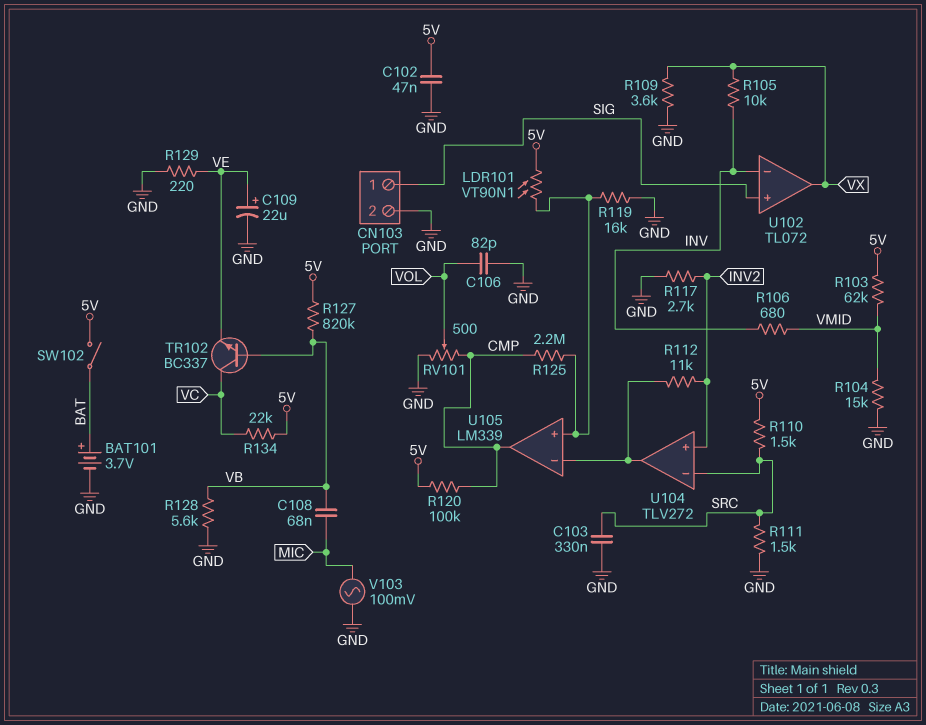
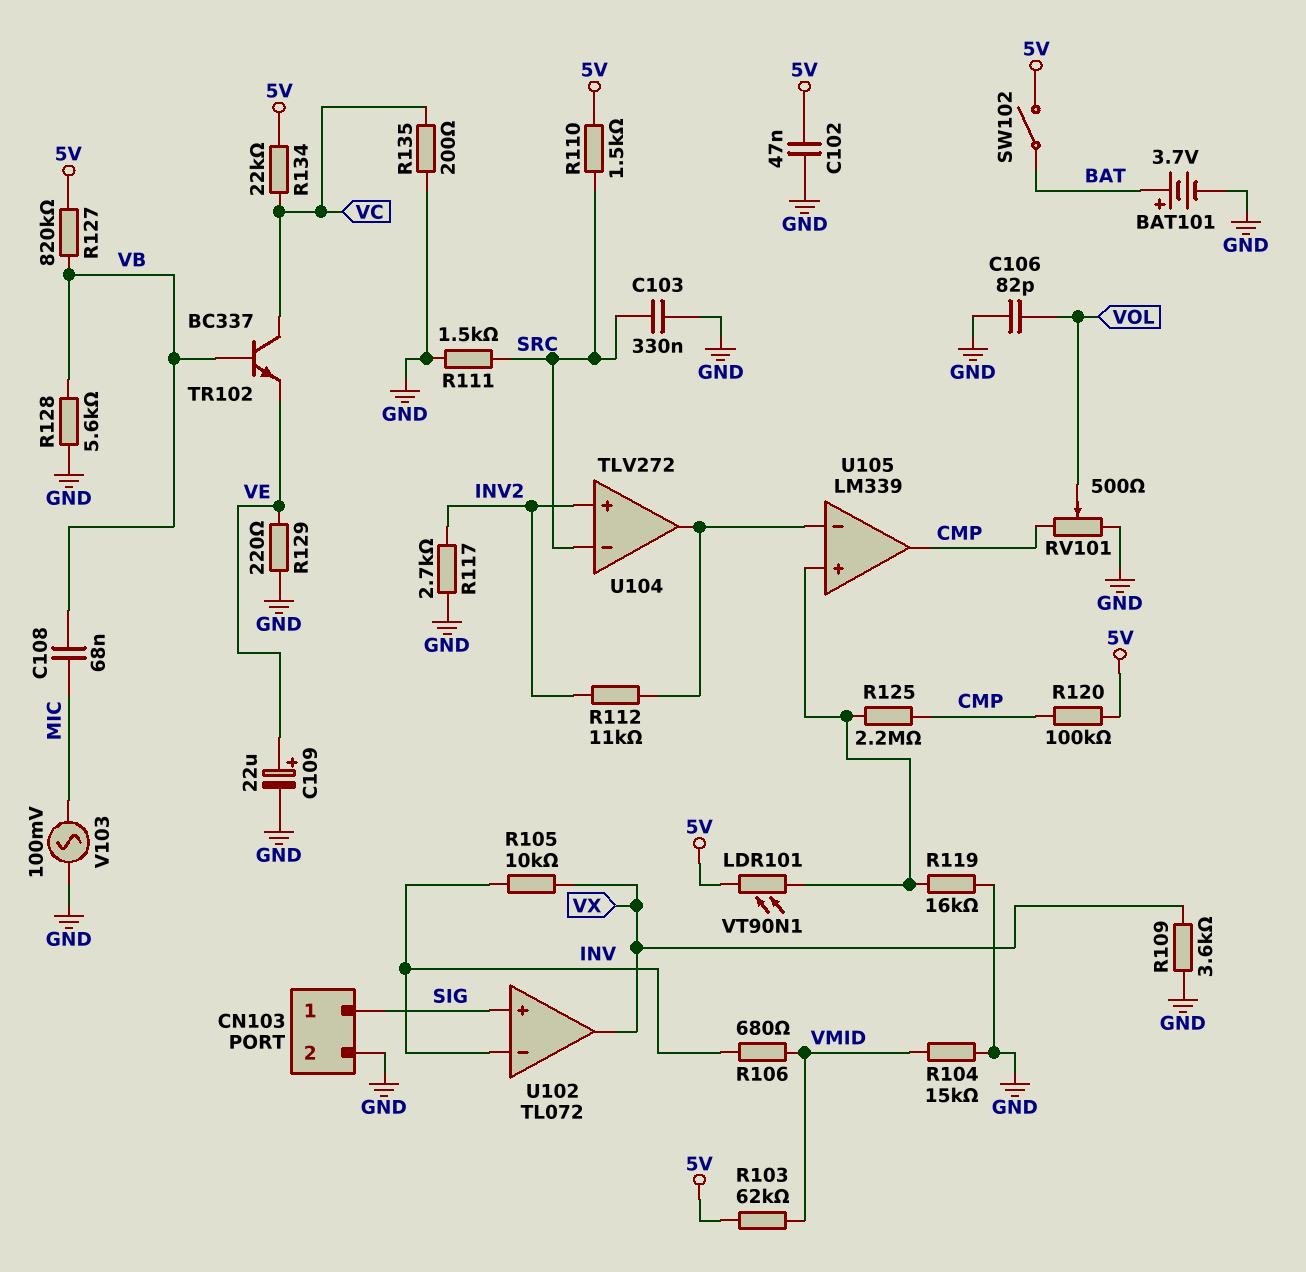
R135: none -> 200 (GND, VC)

